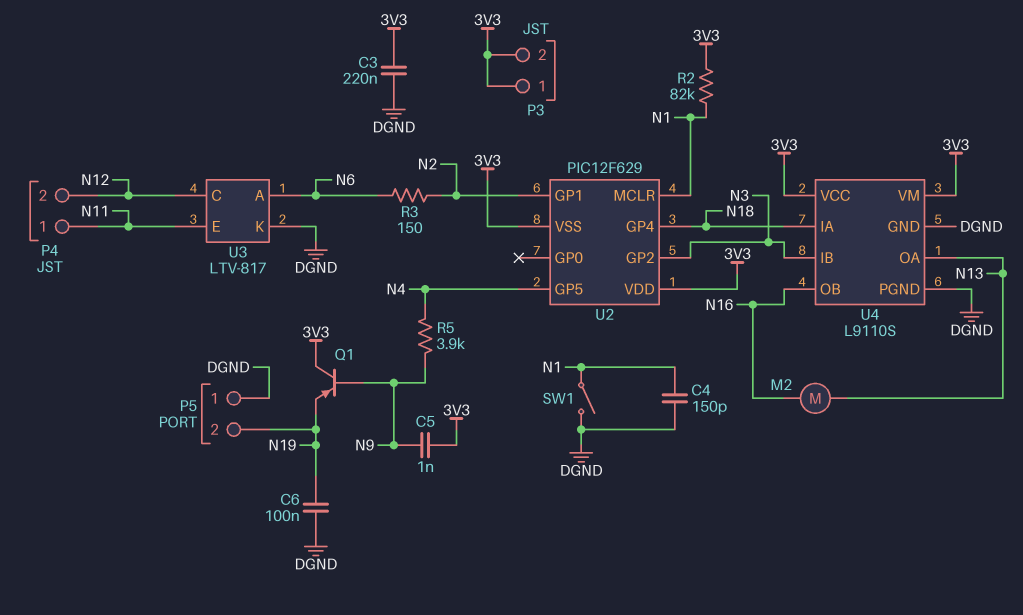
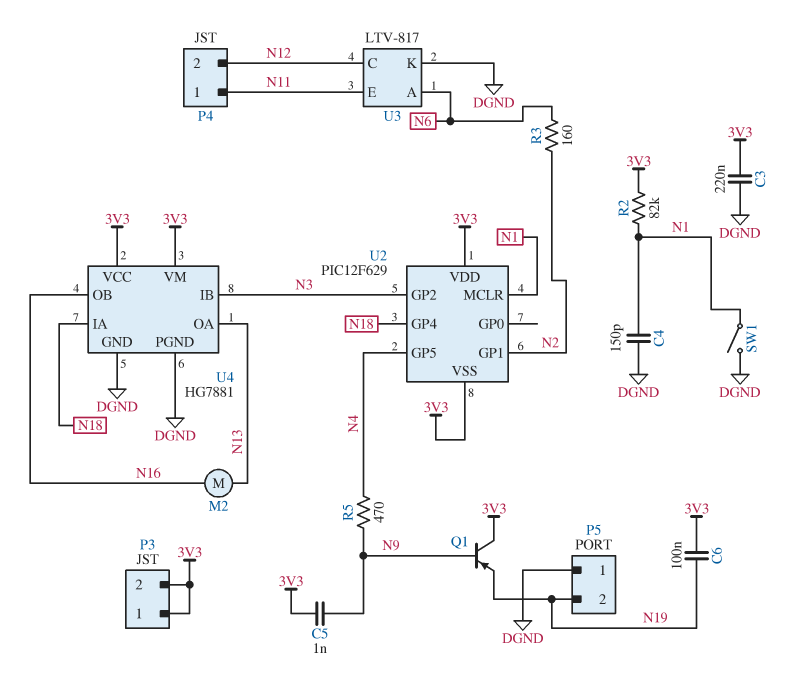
C6: 100nF (DGND, N19) -> 100nF (3V3, N19)
R3: 150 (N2, N6) -> 160 (N2, N6)
R5: 3.9k (N4, N9) -> 470 (N4, N9)
U4: L9110S -> HG7881

